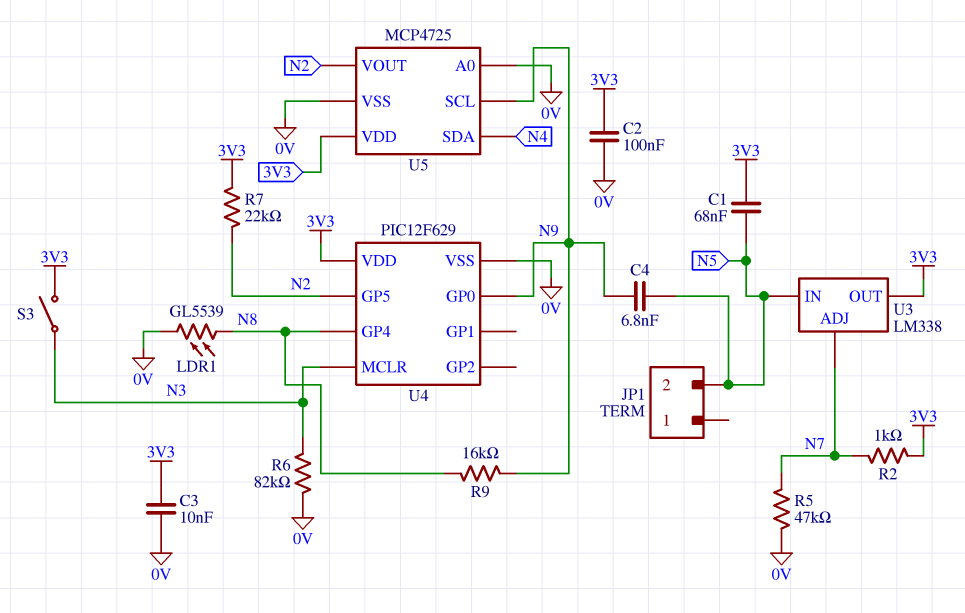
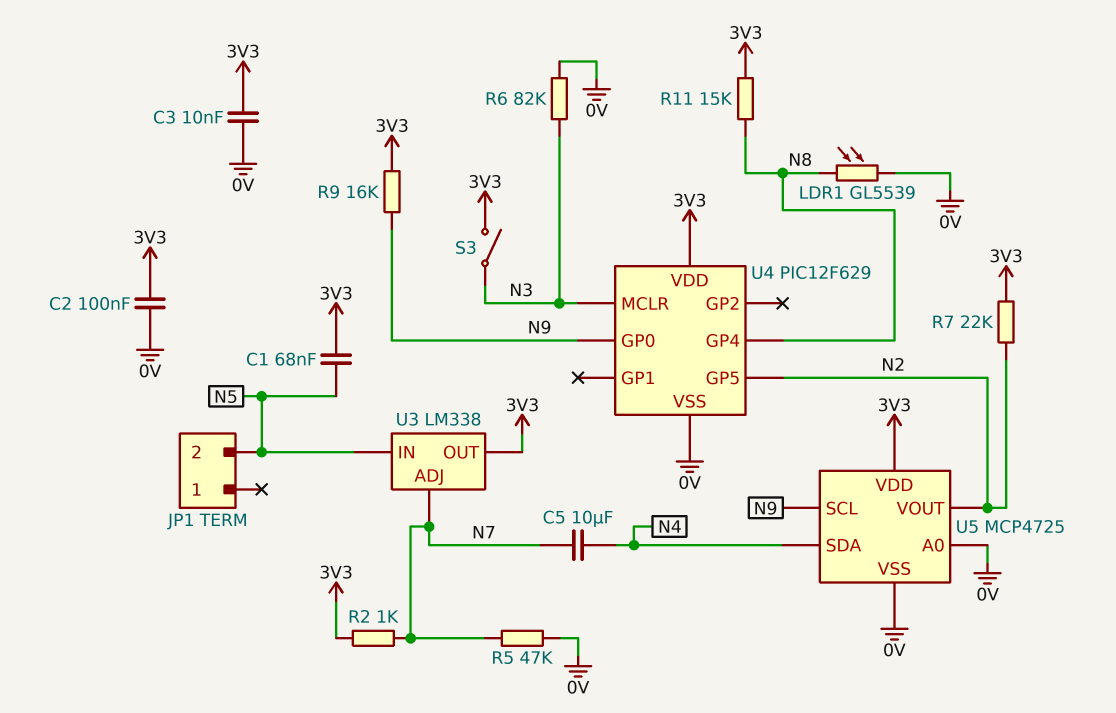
C4: 6.8nF (N5, N9) -> none
C5: none -> 10uF (N4, N7)
R9: 16k (N8, N9) -> 16k (3V3, N9)
R11: none -> 15k (3V3, N8)

